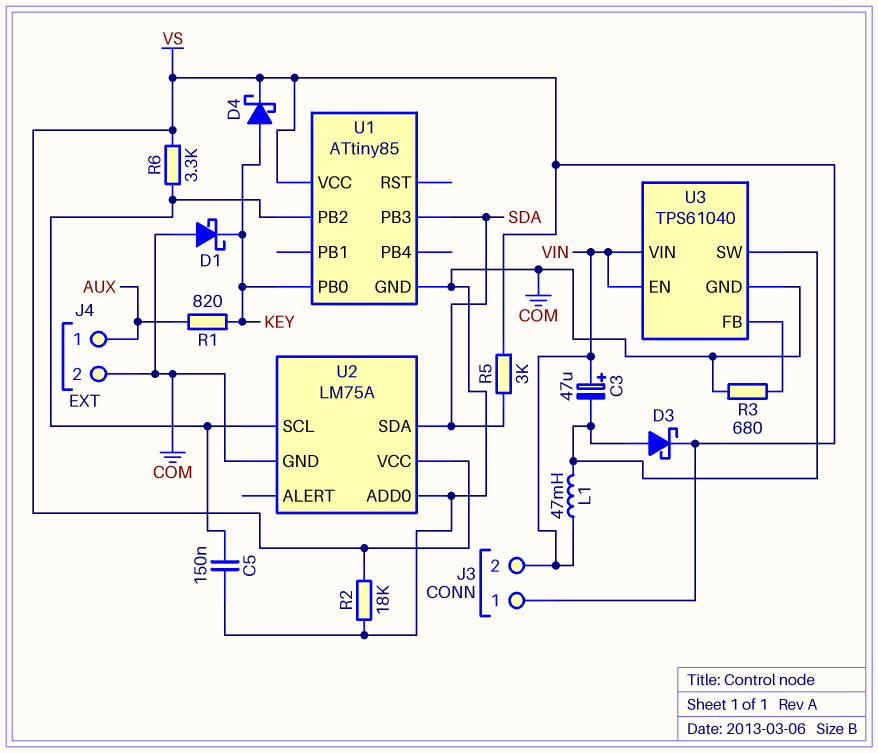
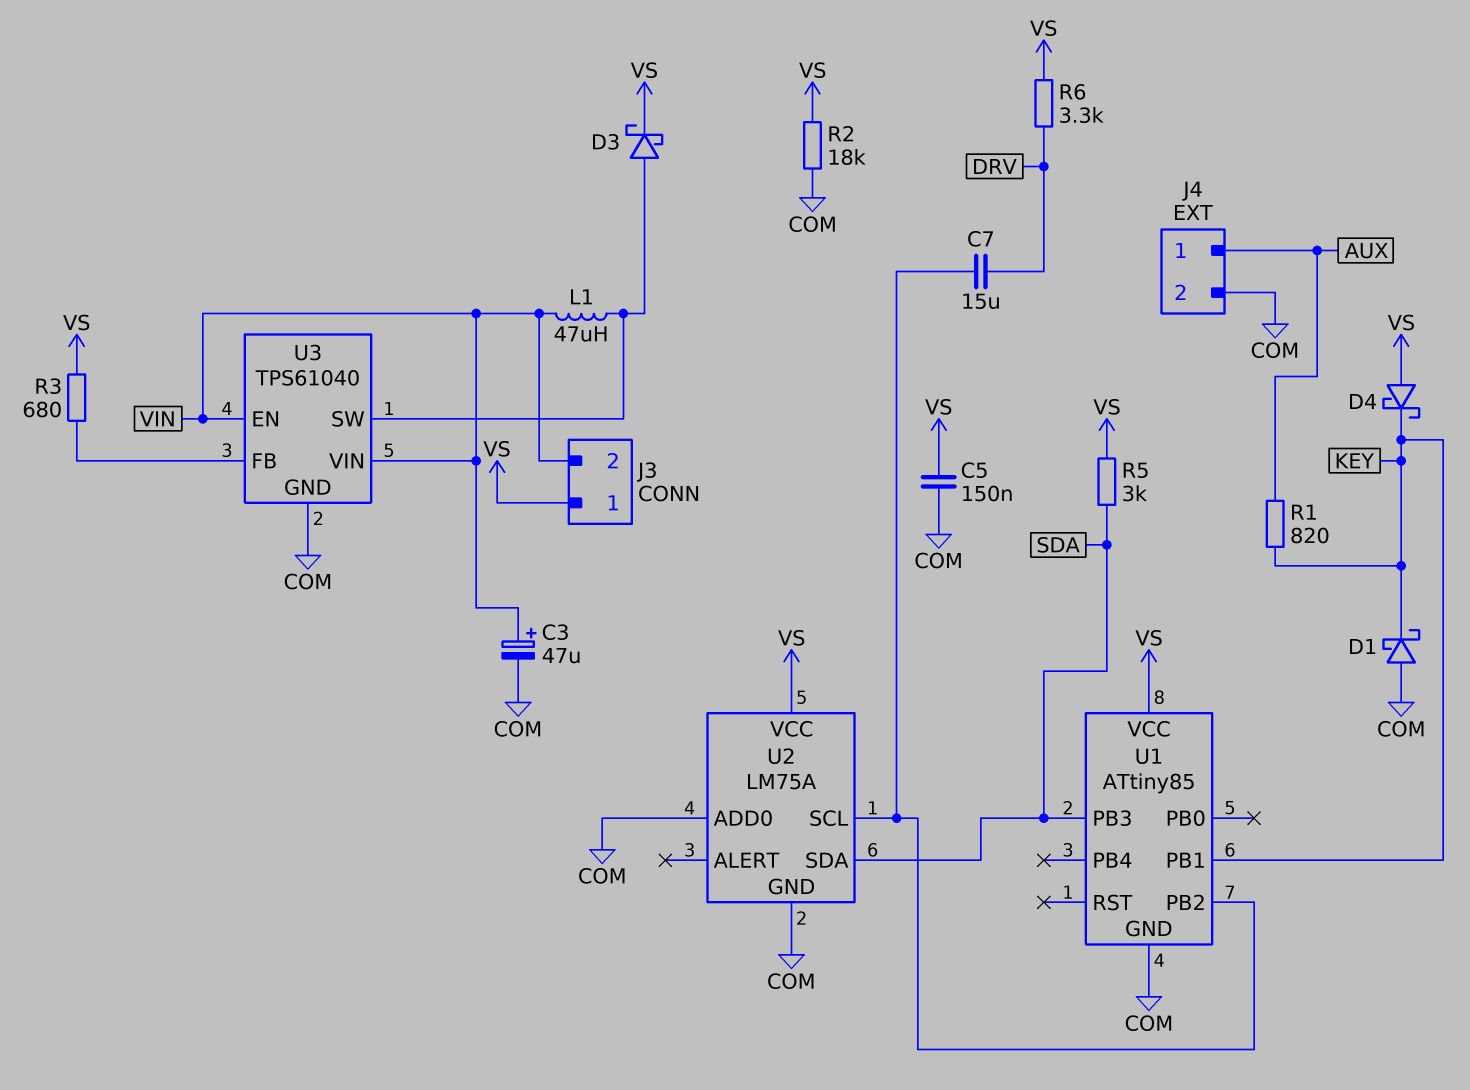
C3: 47uF (plus VIN, minus U3/SW) -> 47uF (plus VIN, minus COM)
C5: 150nF (COM, U1/PB2) -> 150nF (COM, VS)
C7: none -> 15uF (DRV, U1/PB2)
D4: schottky (A KEY, K VS) -> schottky (A VS, K KEY)
L1: 47mH (U3/SW, VIN) -> 47uH (U3/SW, VIN)
R3: 680 (COM, U3/FB) -> 680 (U3/FB, VS)
R6: 3.3k (U1/PB2, VS) -> 3.3k (DRV, VS)
U1 pin PB0: KEY -> none
U1 pin PB1: none -> KEY

